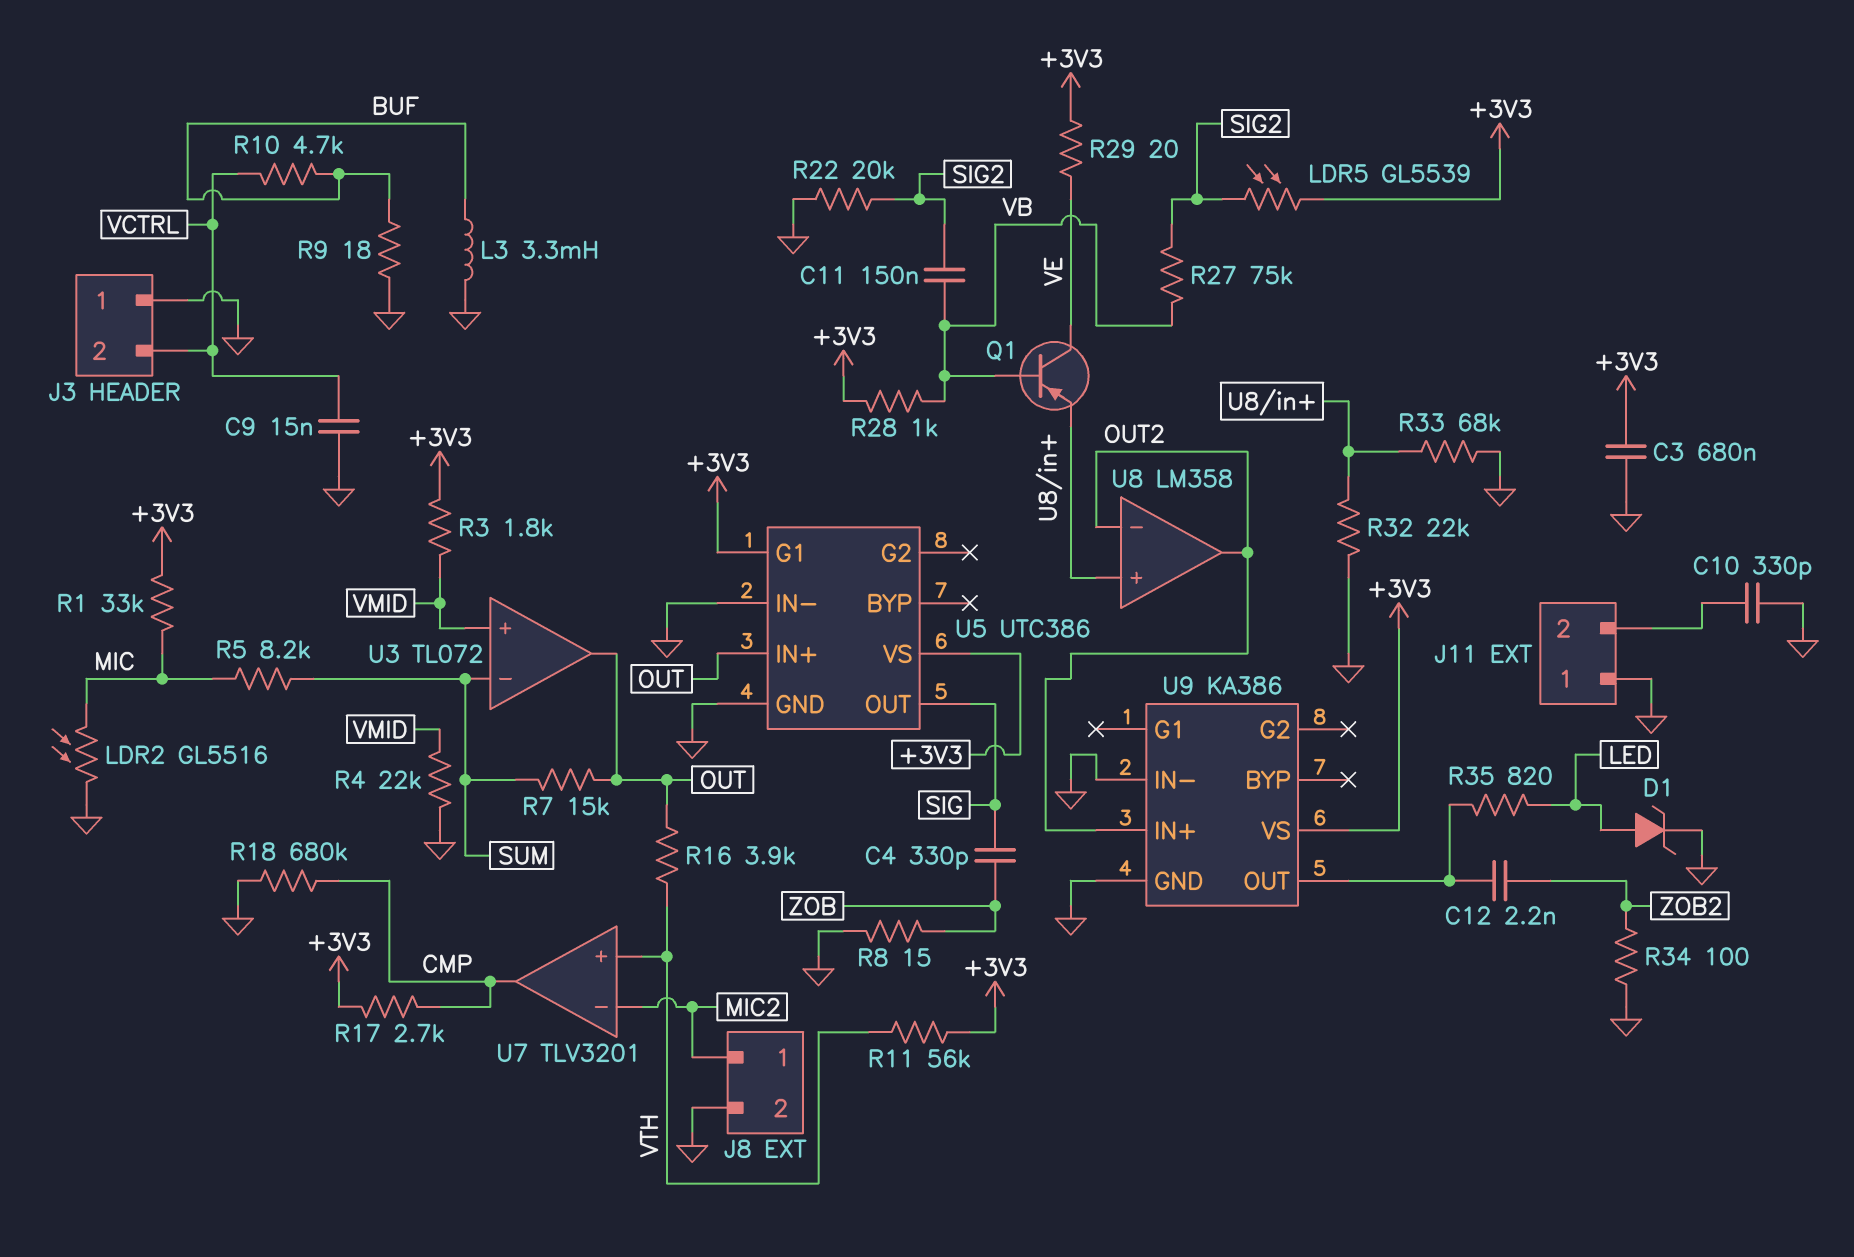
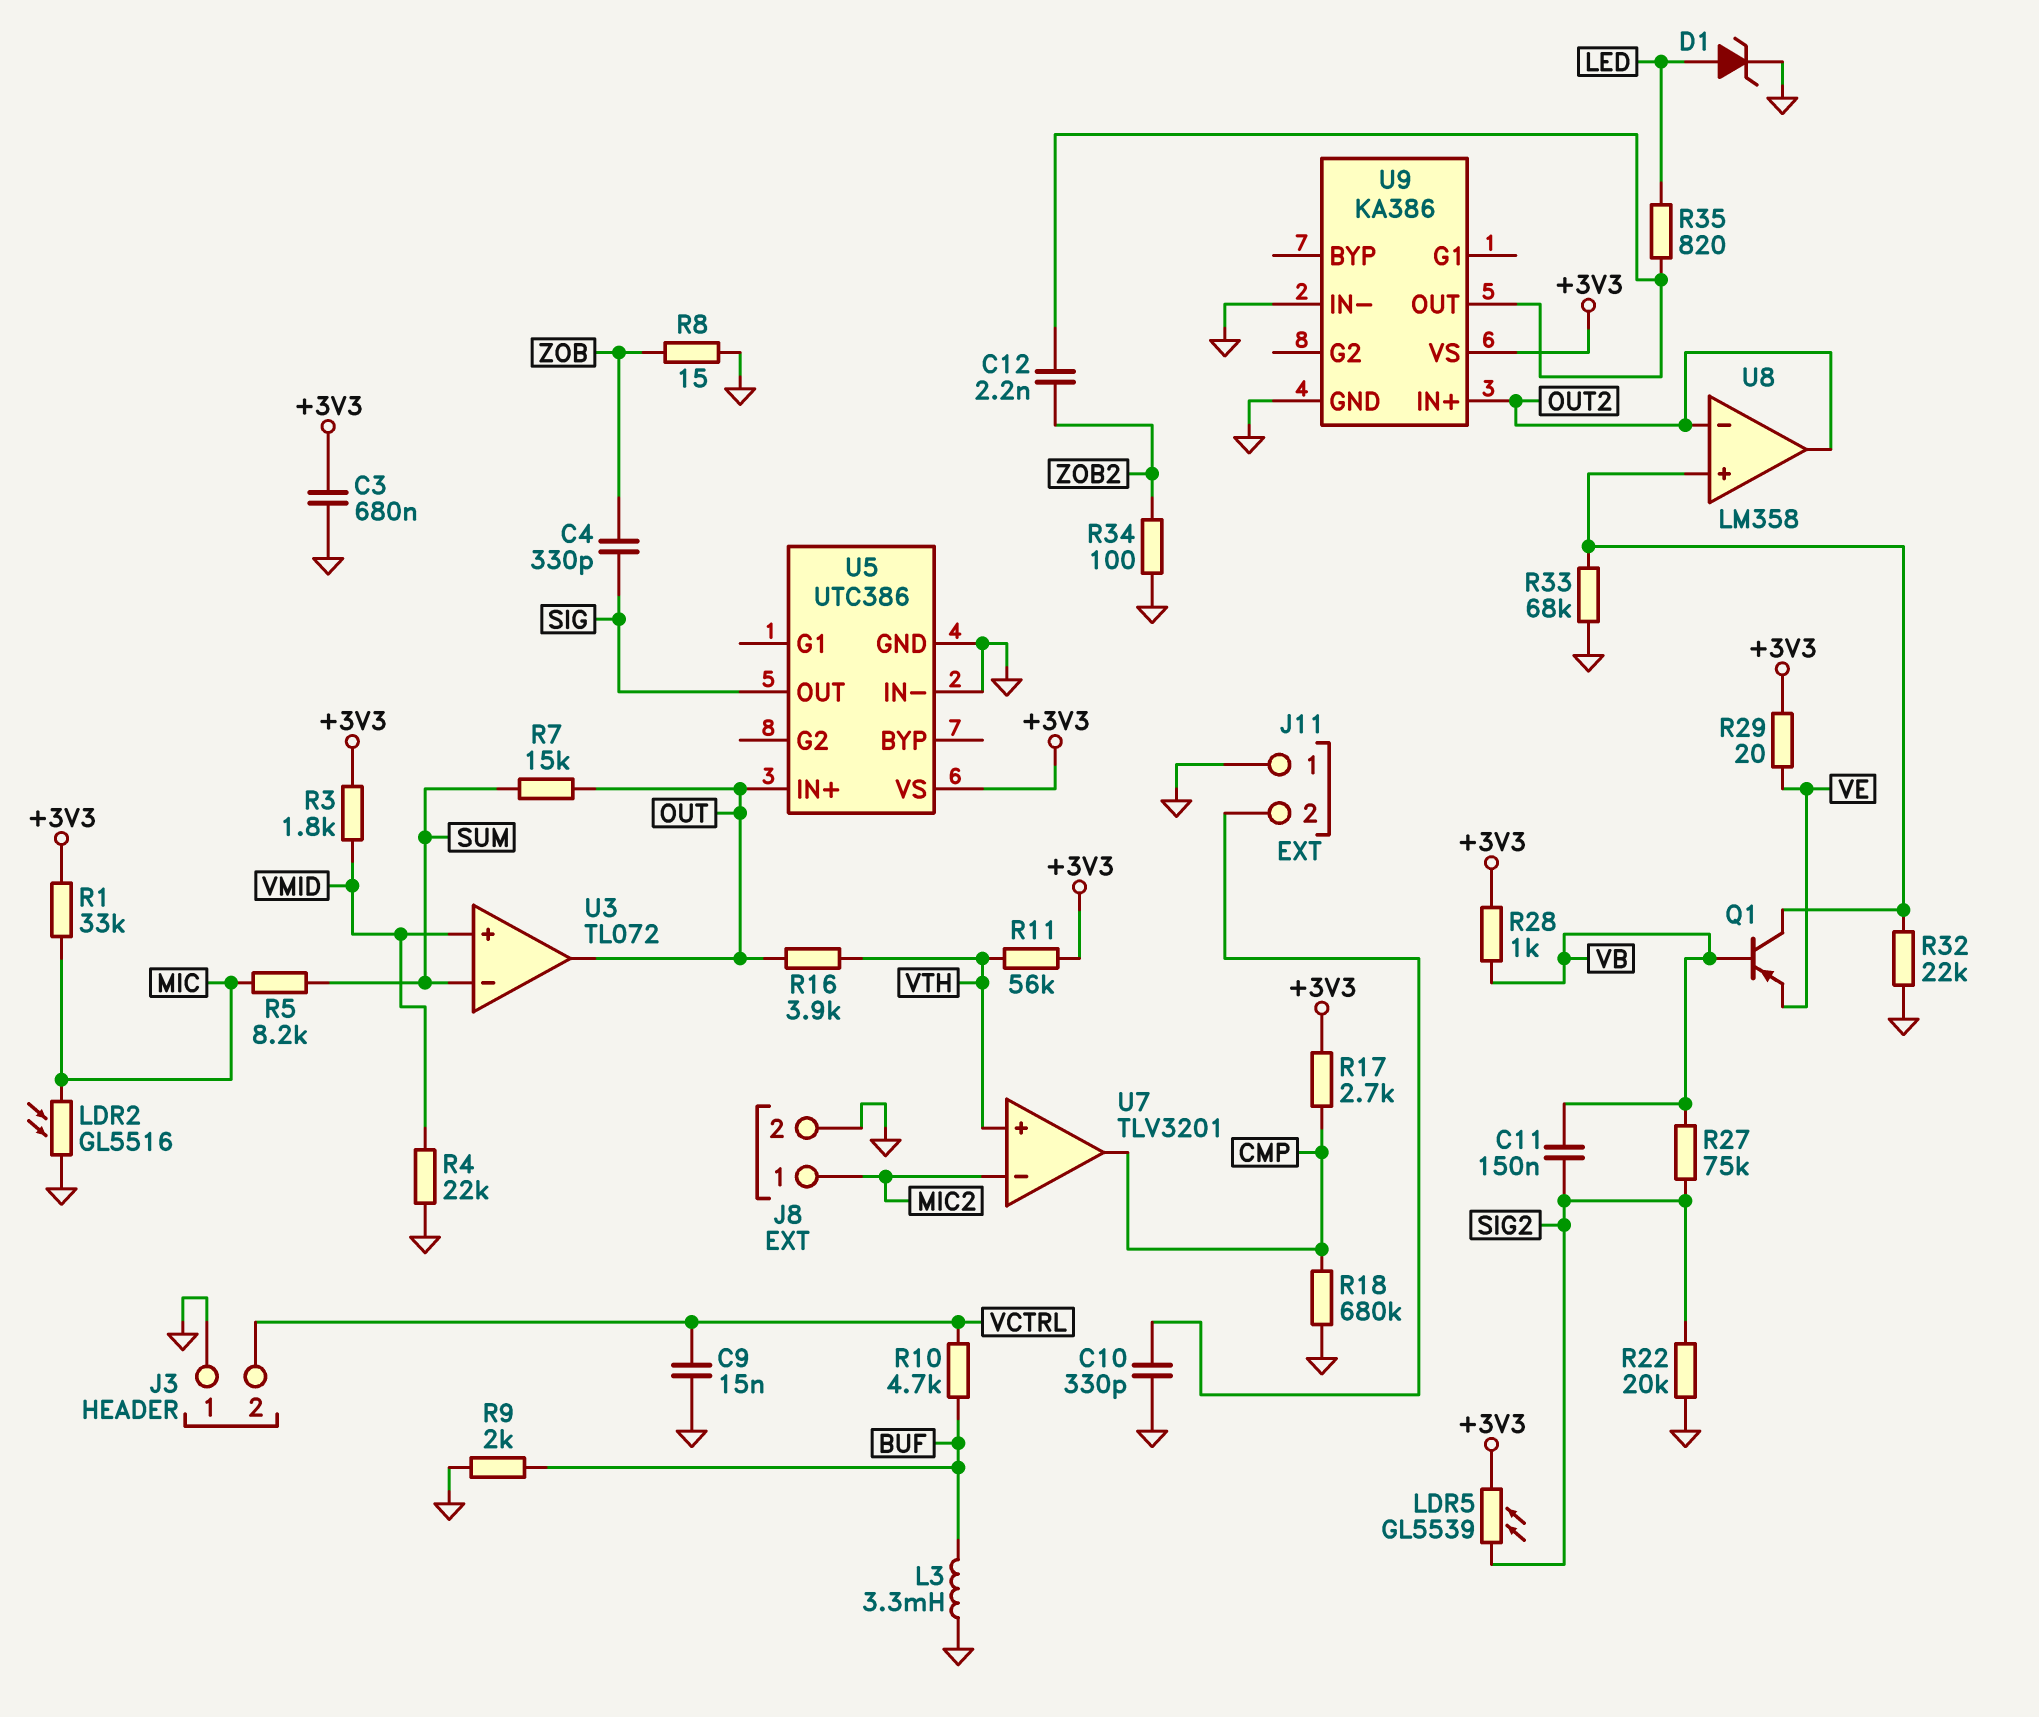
Q1: PNP (B VB, C VE, E U8/in+) -> PNP (B VB, C U8/in+, E VE)
R9: 18 (BUF, GND) -> 2k (BUF, GND)
U5 pin G1: +3V3 -> none

